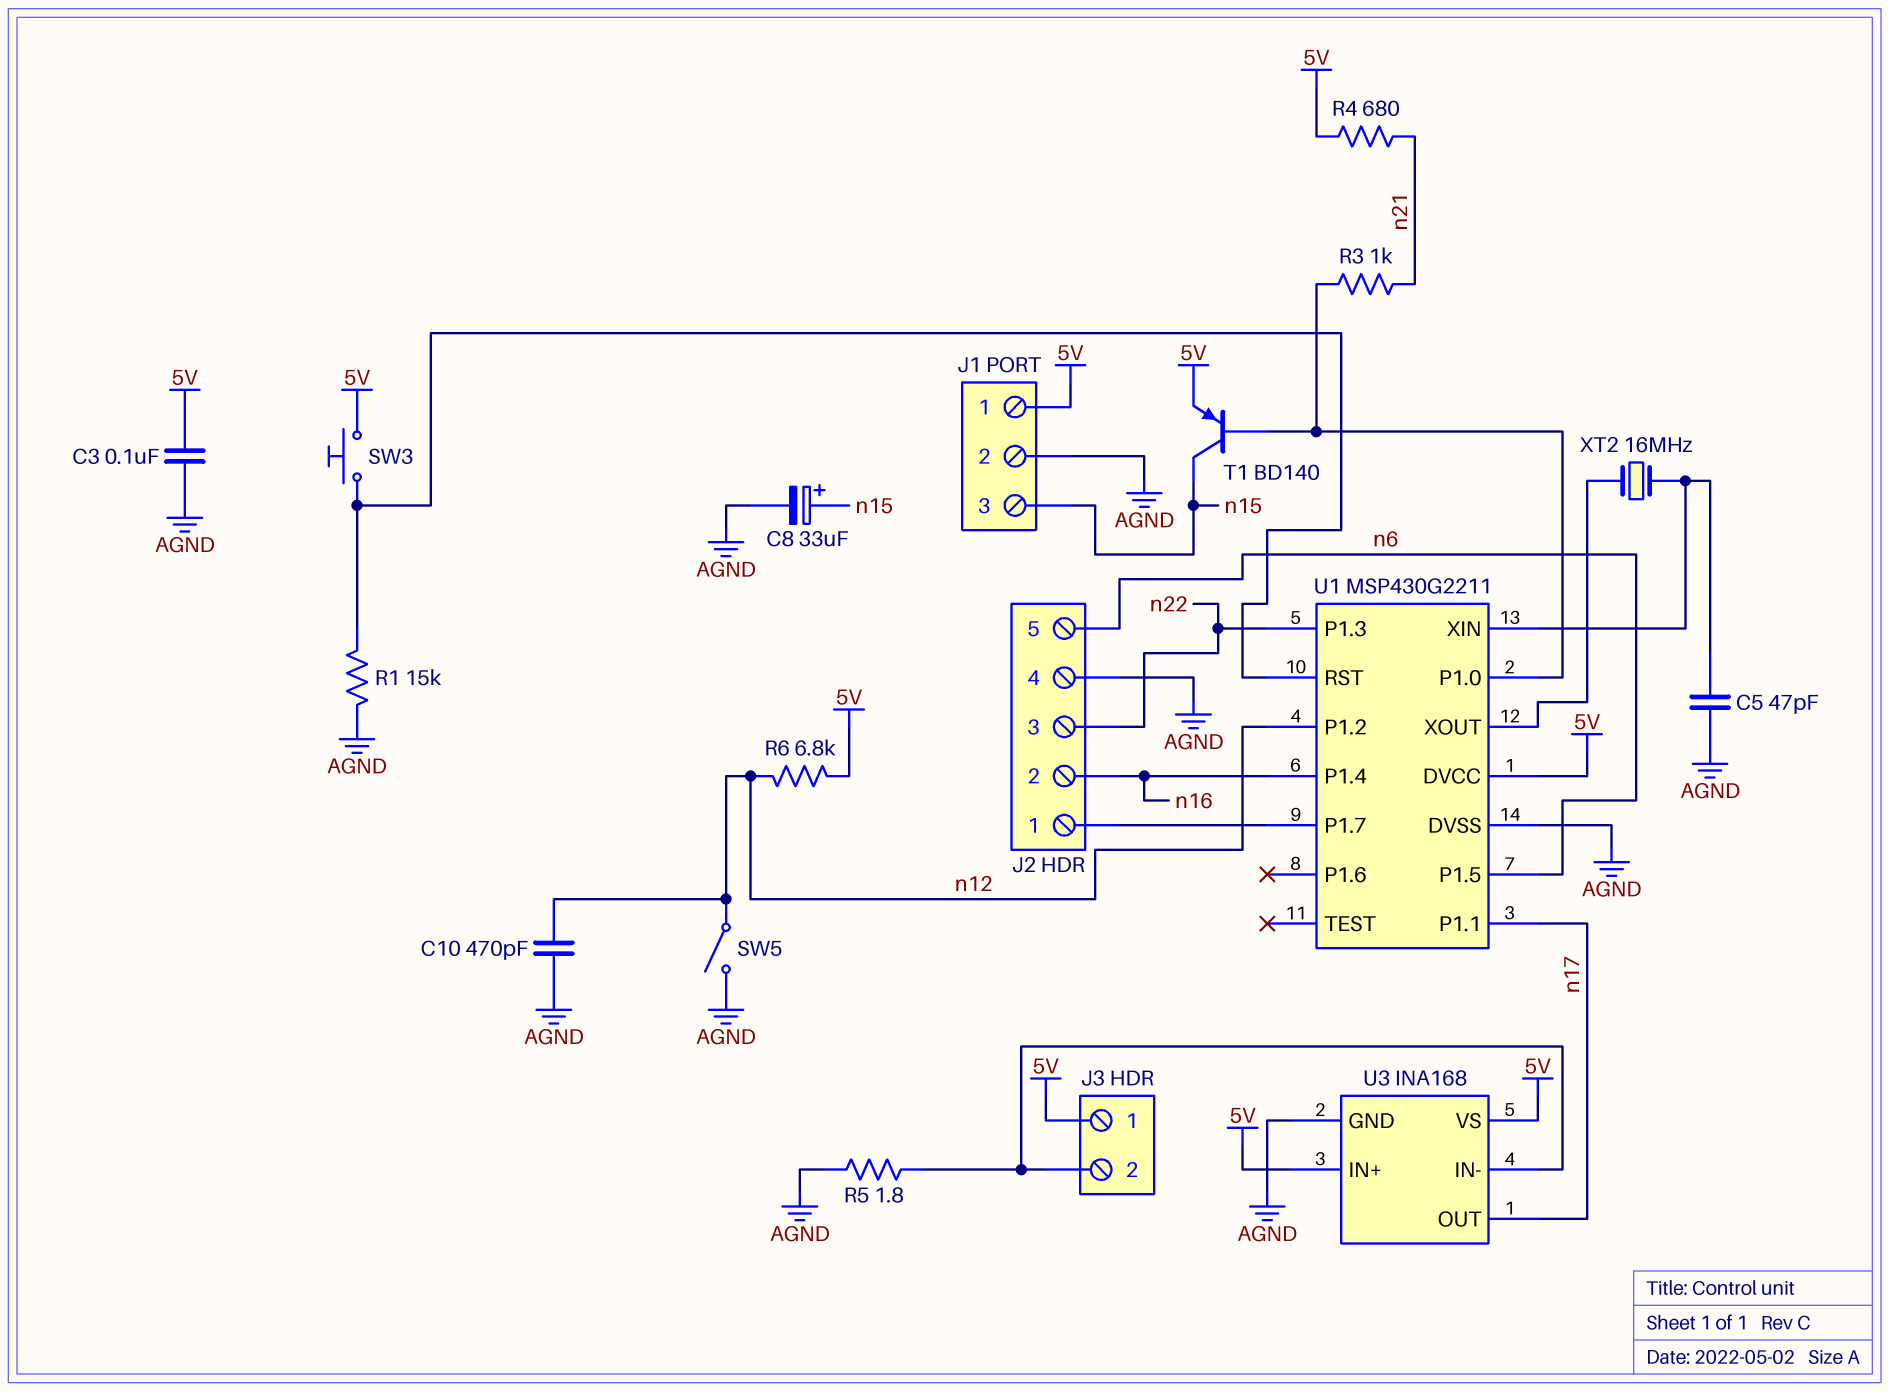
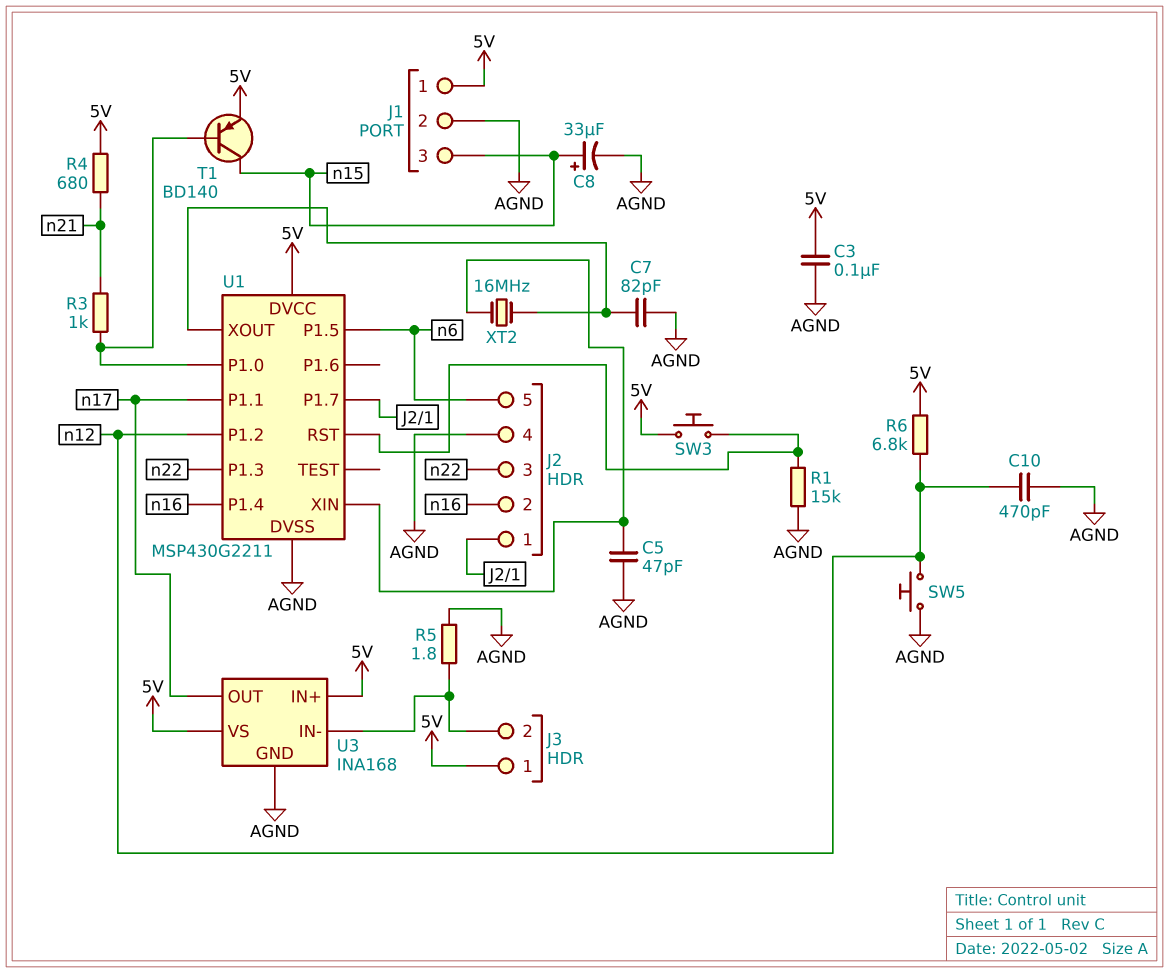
C7: none -> 82pF (AGND, U1/XOUT)
SW5: switch (AGND, n12) -> button (AGND, n12)

